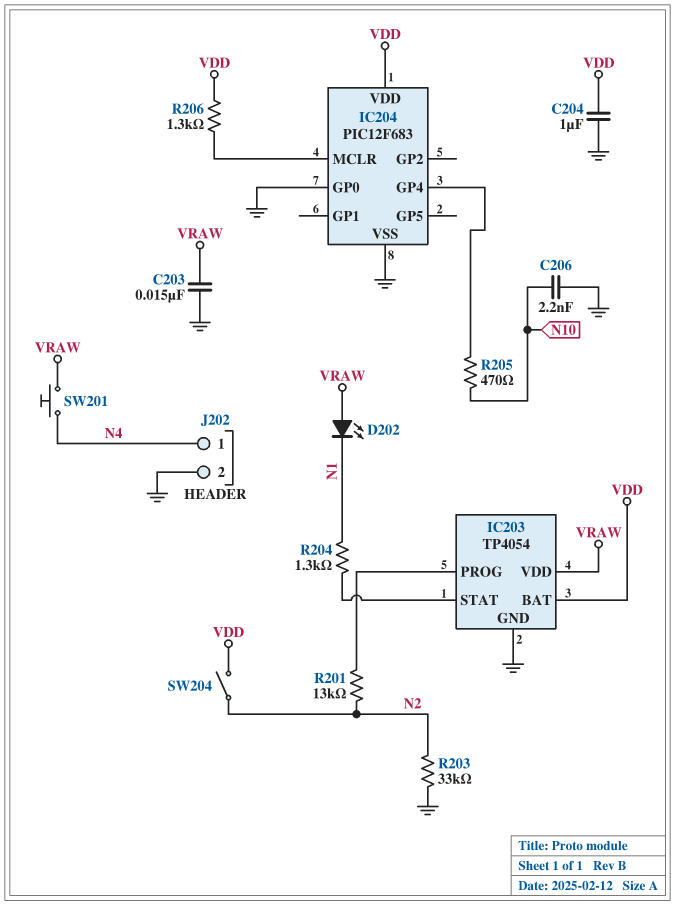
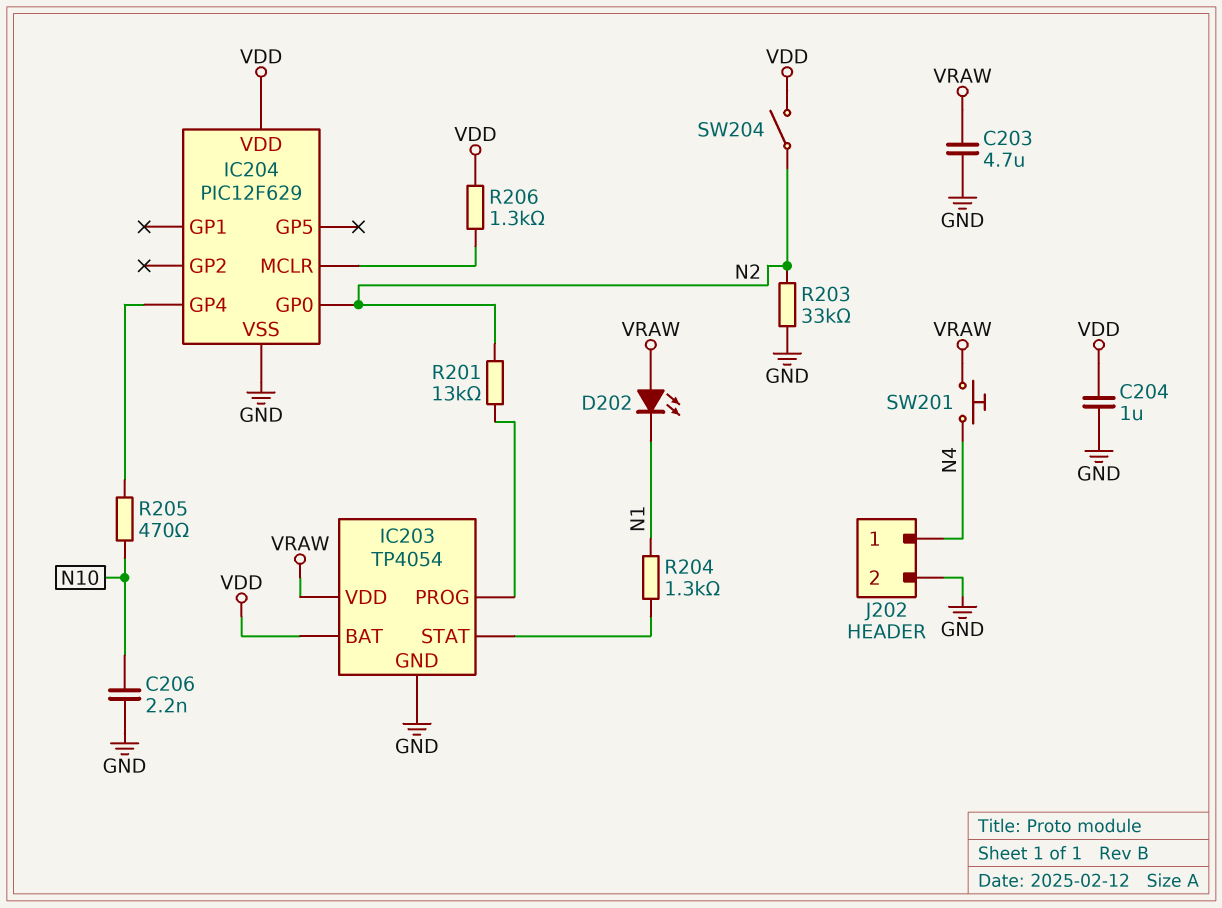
C203: 15nF (GND, VRAW) -> 4.7uF (GND, VRAW)
IC204: PIC12F683 -> PIC12F629
IC204 pin GP0: GND -> N2

